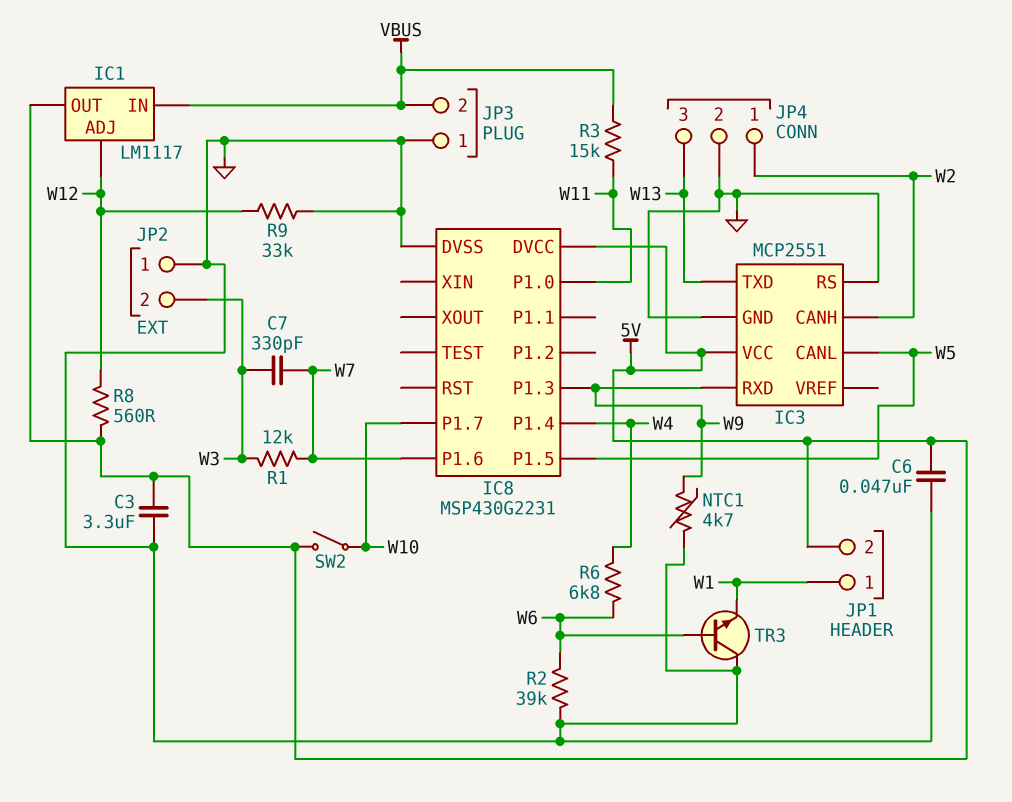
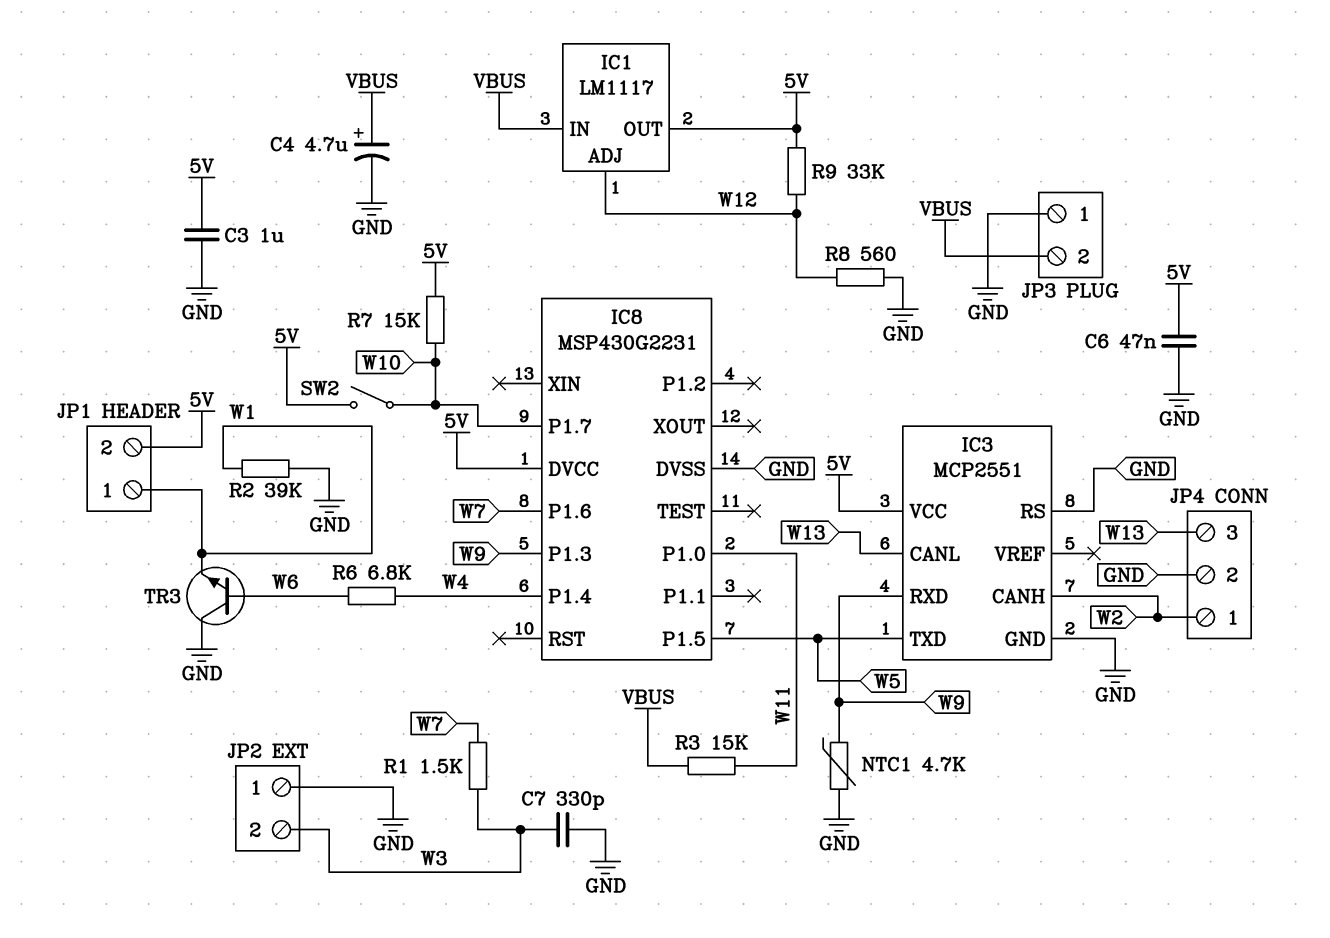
C3: 3.3uF (5V, GND) -> 1uF (5V, GND)
C4: none -> 4.7uF (plus VBUS, minus GND)
C7: 330pF (W3, W7) -> 330pF (GND, W3)
IC3 pin CANL: W5 -> W13
IC3 pin TXD: W13 -> W5
R1: 12k (W3, W7) -> 1.5k (W3, W7)
R2: 39k (GND, W6) -> 39k (GND, W1)
R7: none -> 15k (5V, W10)
R8: 560 (5V, W12) -> 560 (GND, W12)
R9: 33k (GND, W12) -> 33k (5V, W12)

